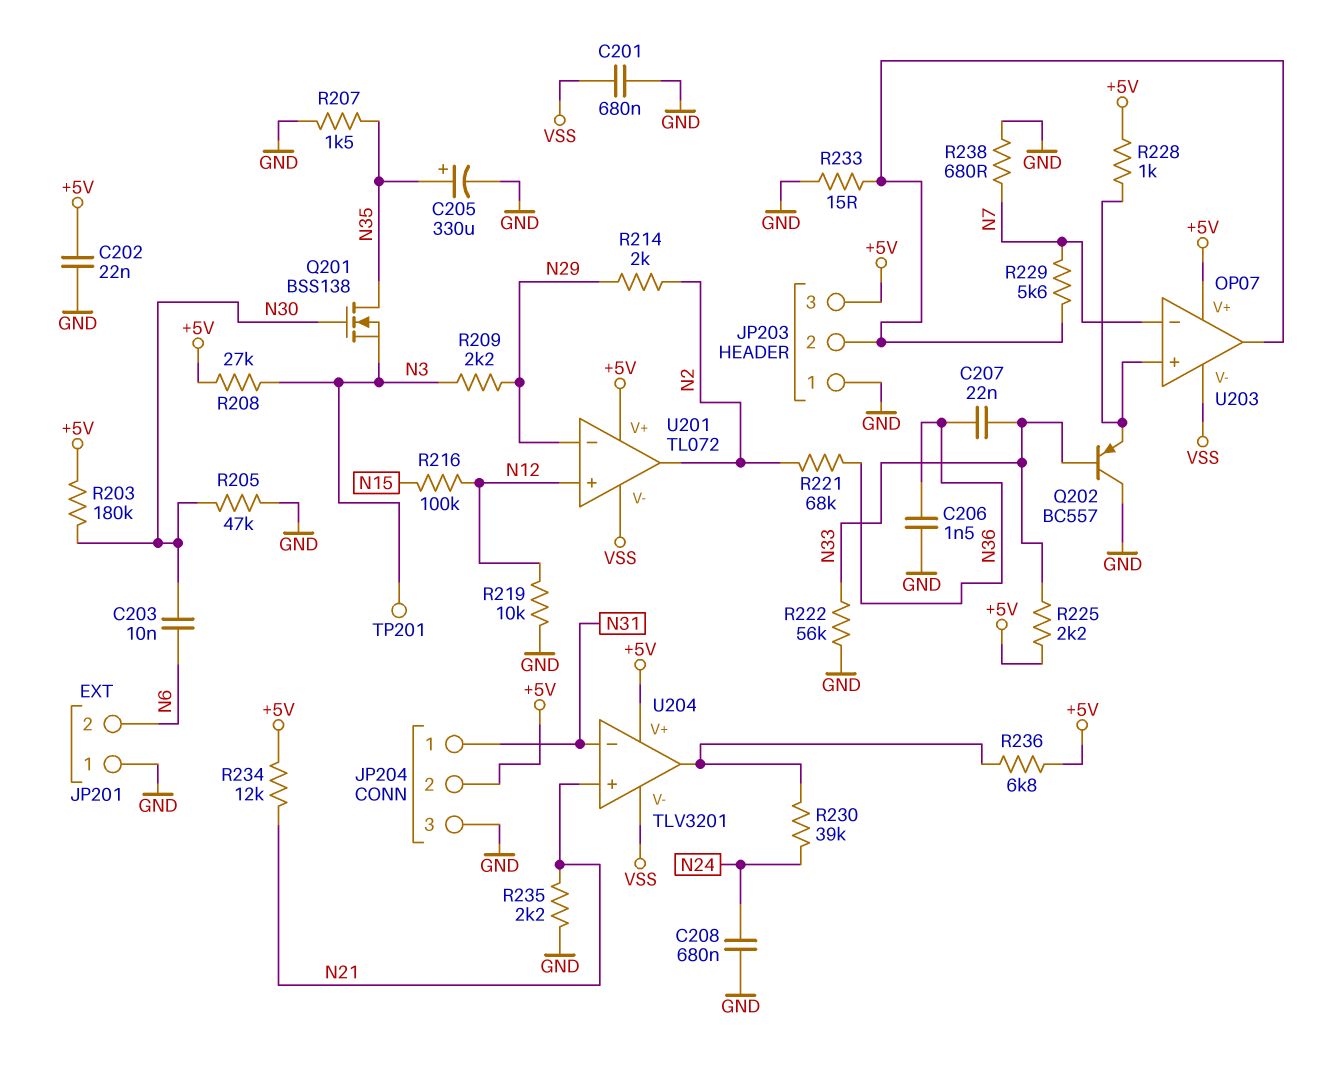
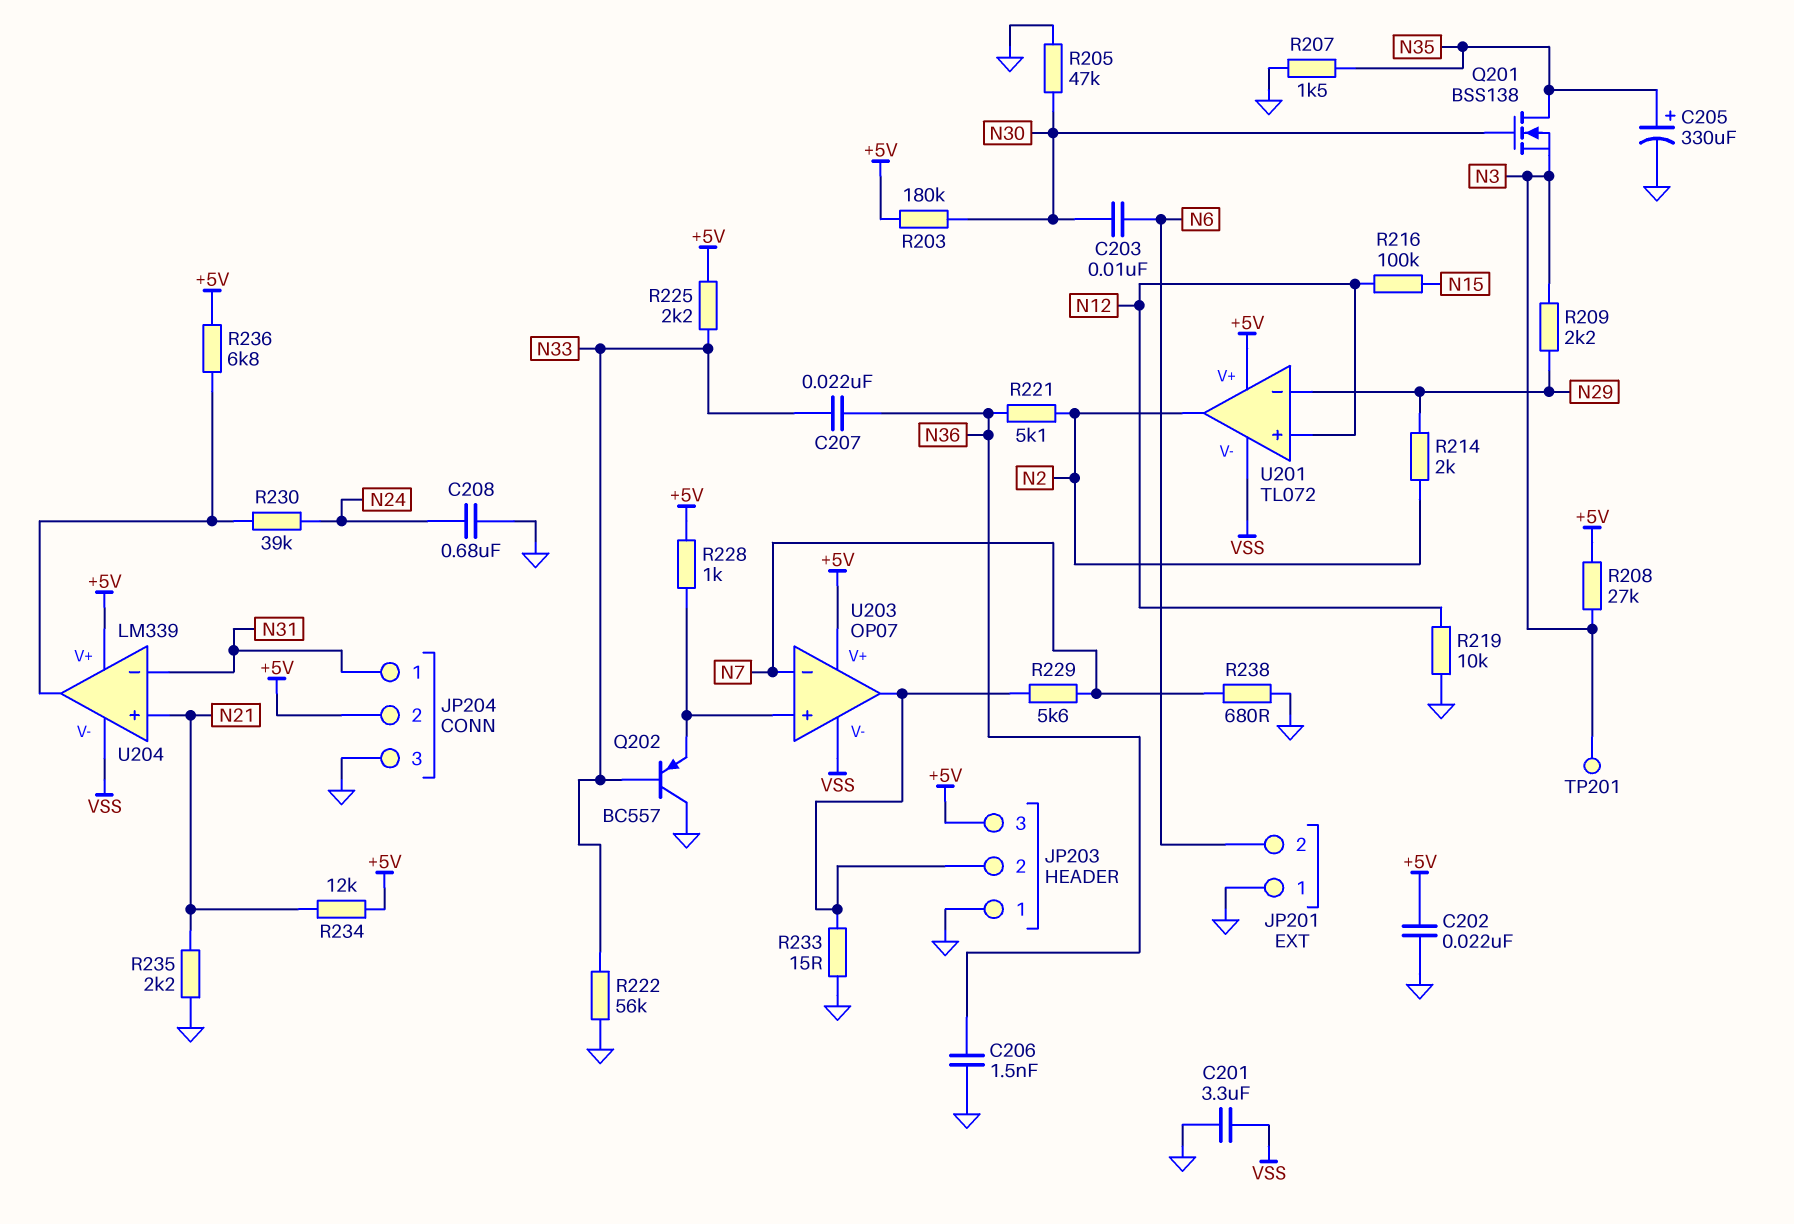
C201: 680nF (GND, VSS) -> 3.3uF (GND, VSS)
R221: 68k (N2, N36) -> 5.1k (N2, N36)
U204: TLV3201 -> LM339

